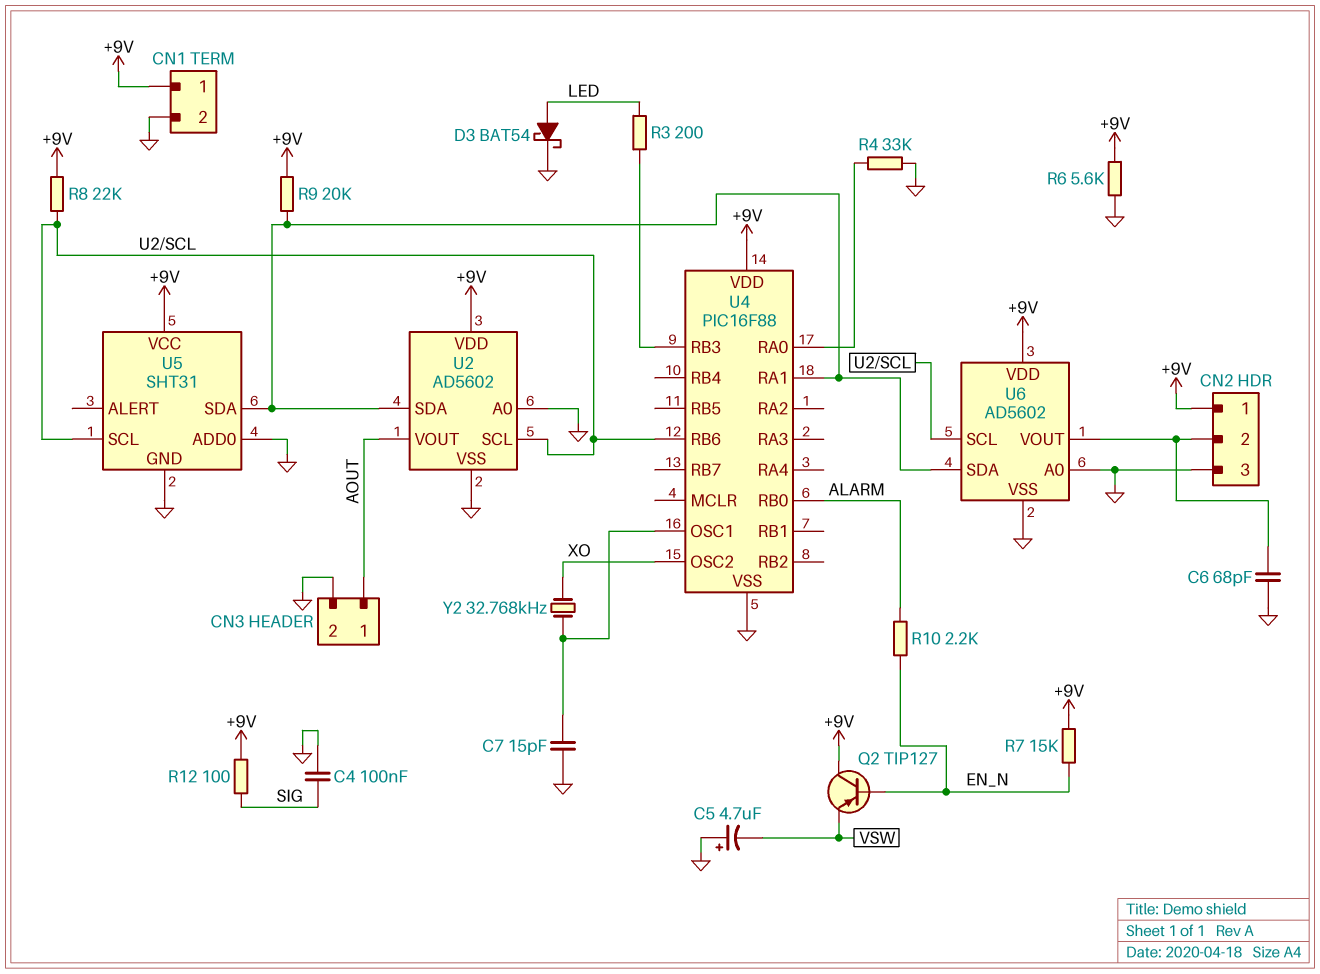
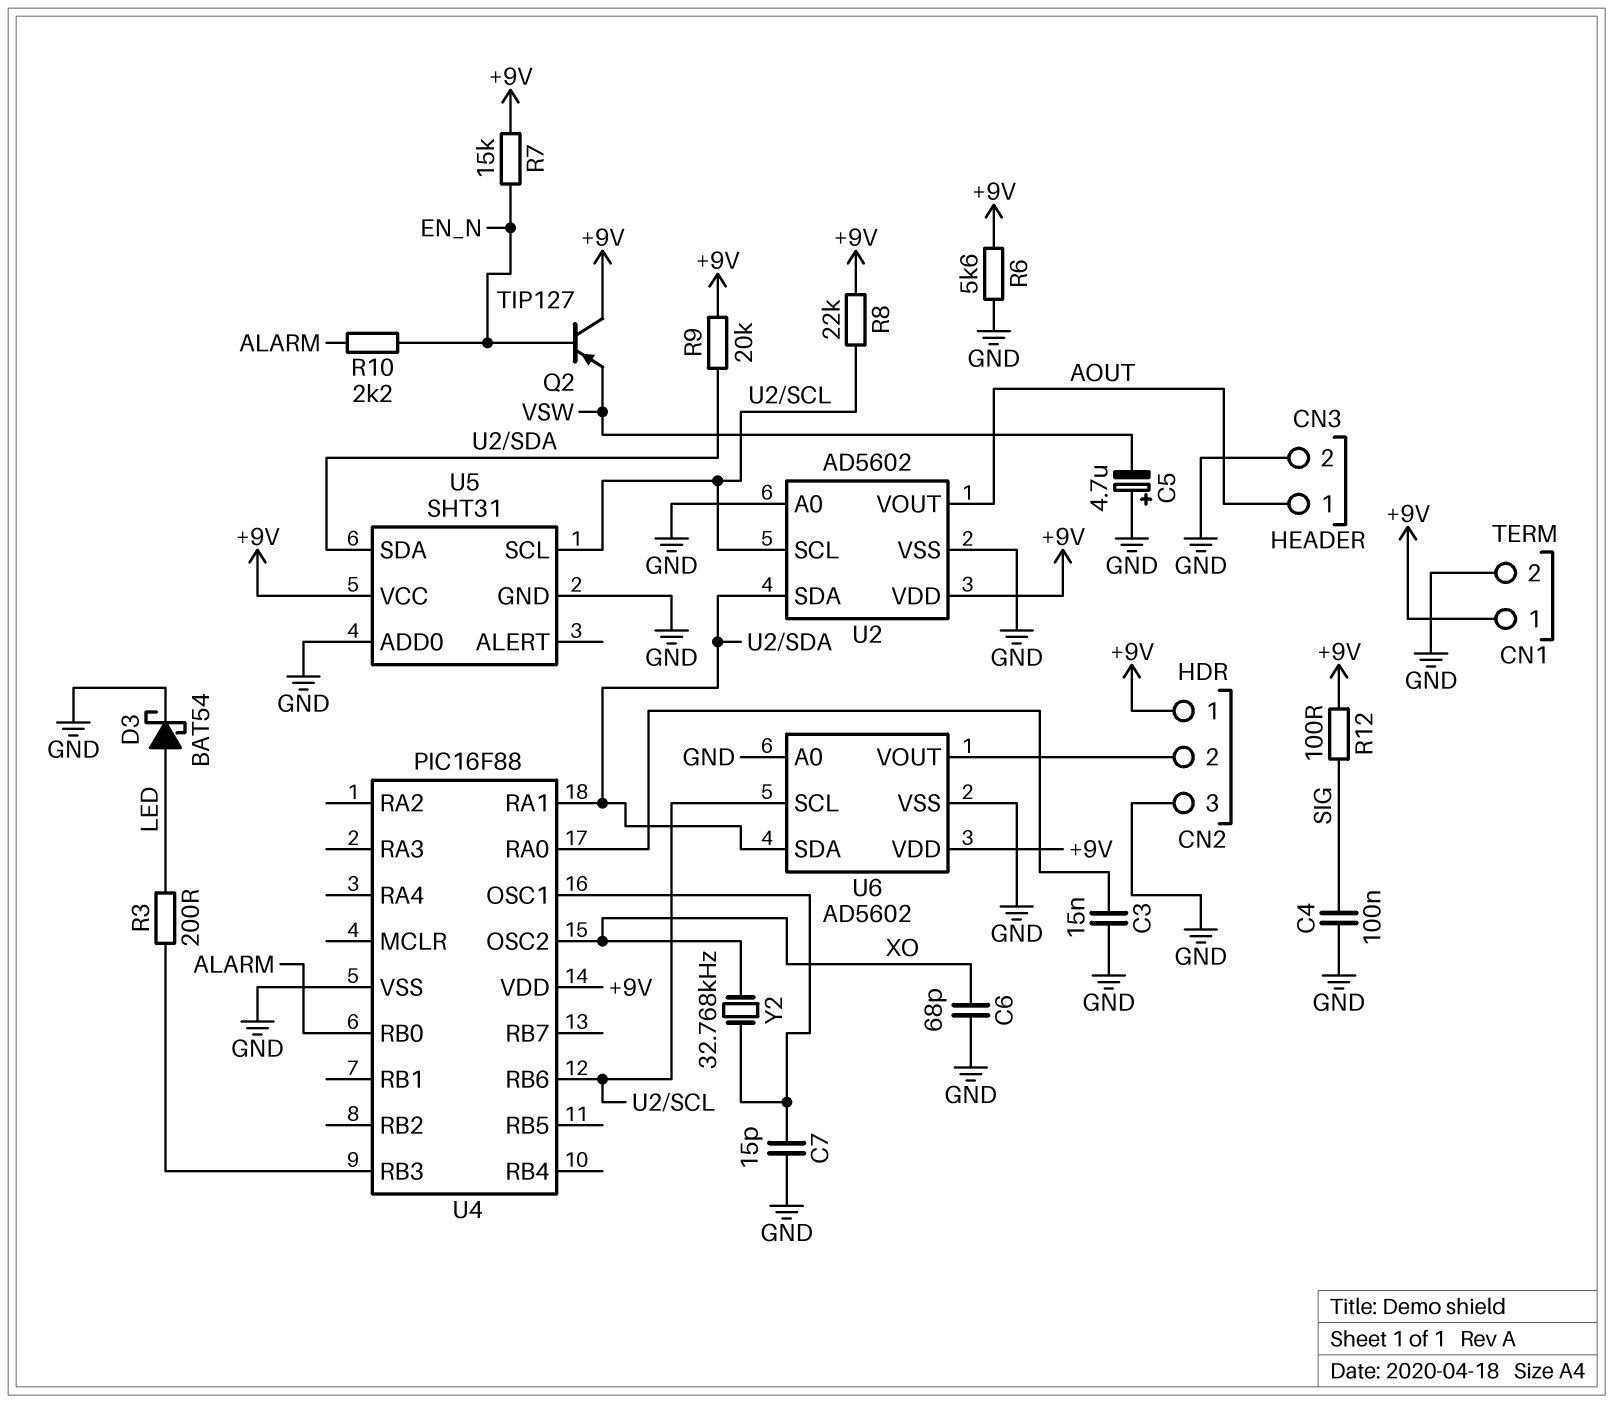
C3: none -> 15nF (GND, U4/RA0)
C6: 68pF (CN2/2, GND) -> 68pF (GND, XO)
R4: 33k (GND, U4/RA0) -> none

